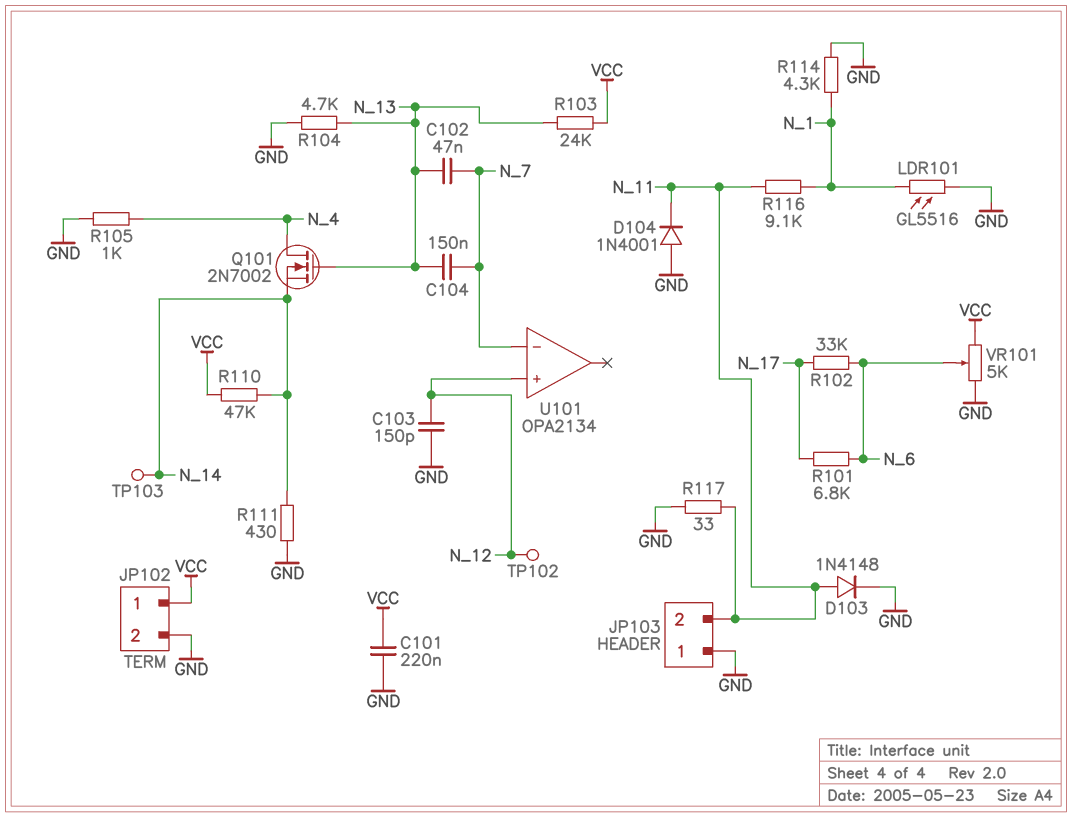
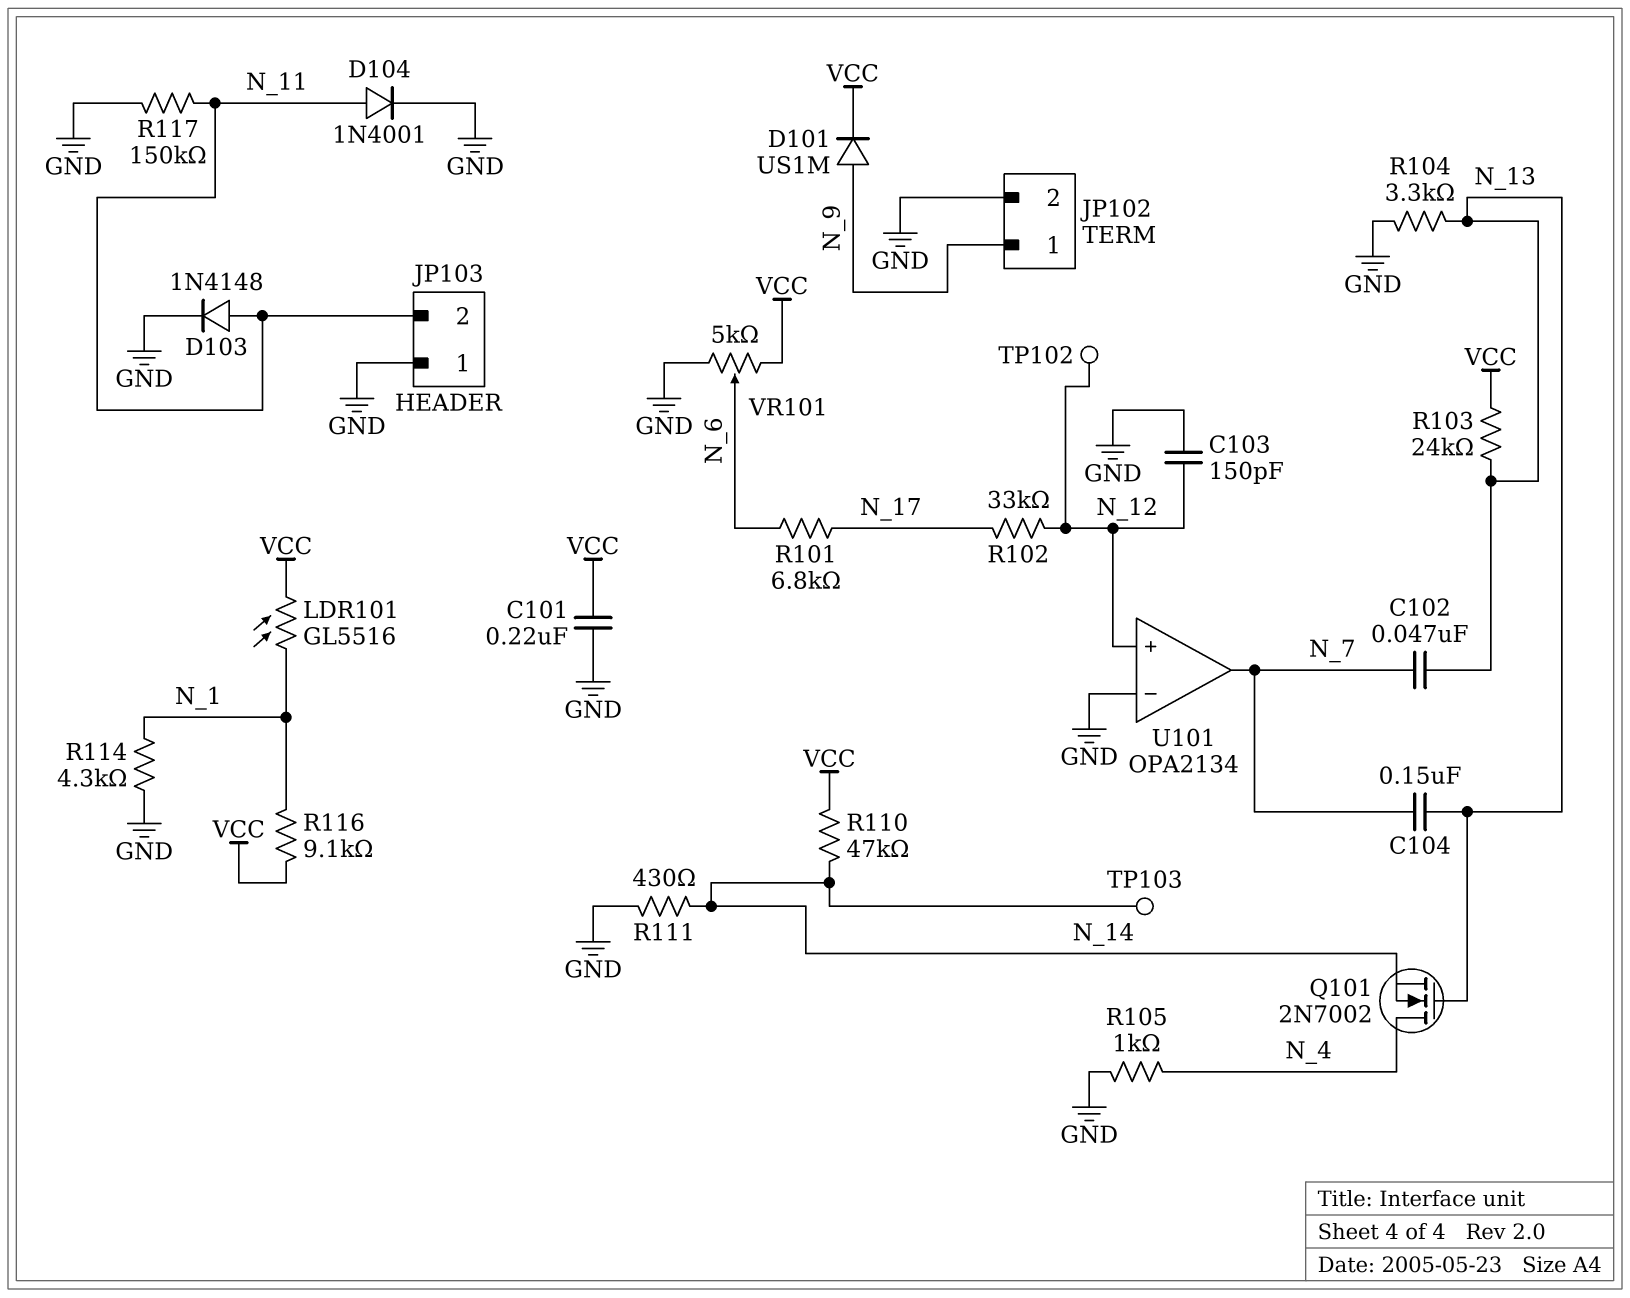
D101: none -> diode US1M (A N_9, K VCC)
D104: diode 1N4001 (A GND, K N_11) -> diode 1N4001 (A N_11, K GND)
JP102 pin 1: VCC -> N_9
LDR101: GL5516 (GND, N_1) -> GL5516 (N_1, VCC)
R102: 33k (N_6, N_17) -> 33k (N_12, N_17)
R104: 4.7k (GND, N_13) -> 3.3k (GND, N_13)
R116: 9.1k (N_1, N_11) -> 9.1k (N_1, VCC)
R117: 33 (GND, N_11) -> 150k (GND, N_11)
U101 pin in-: N_7 -> GND
U101 pin out: none -> N_7

